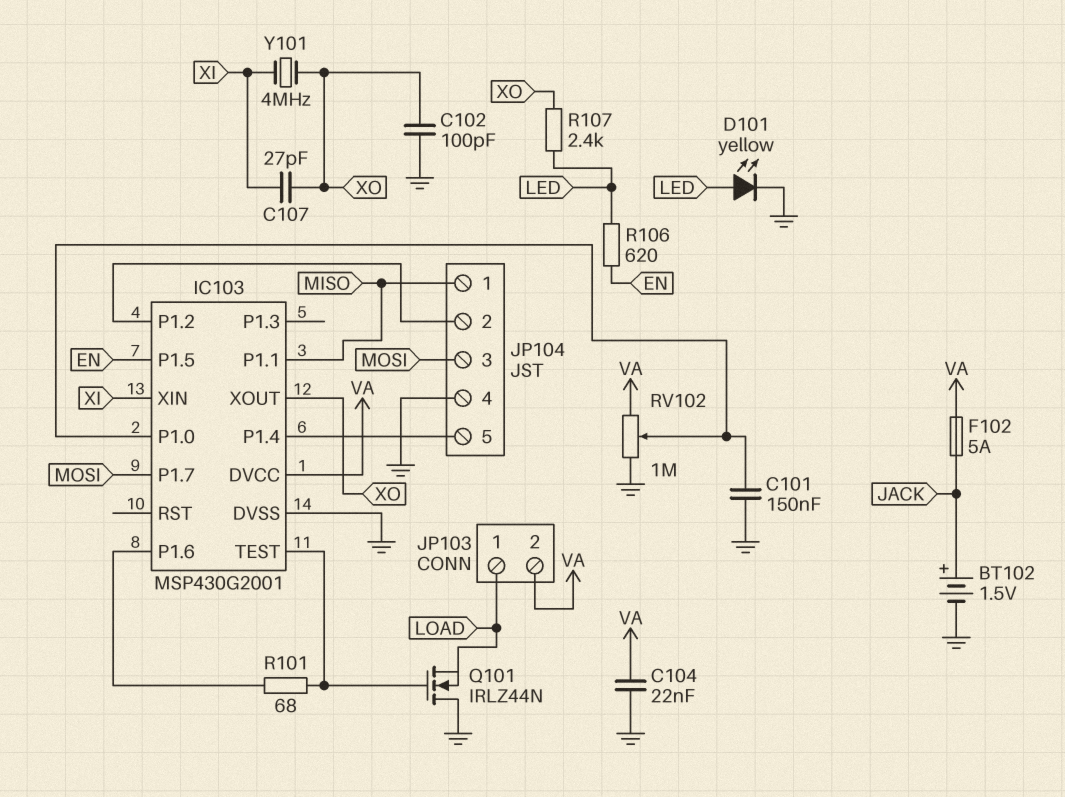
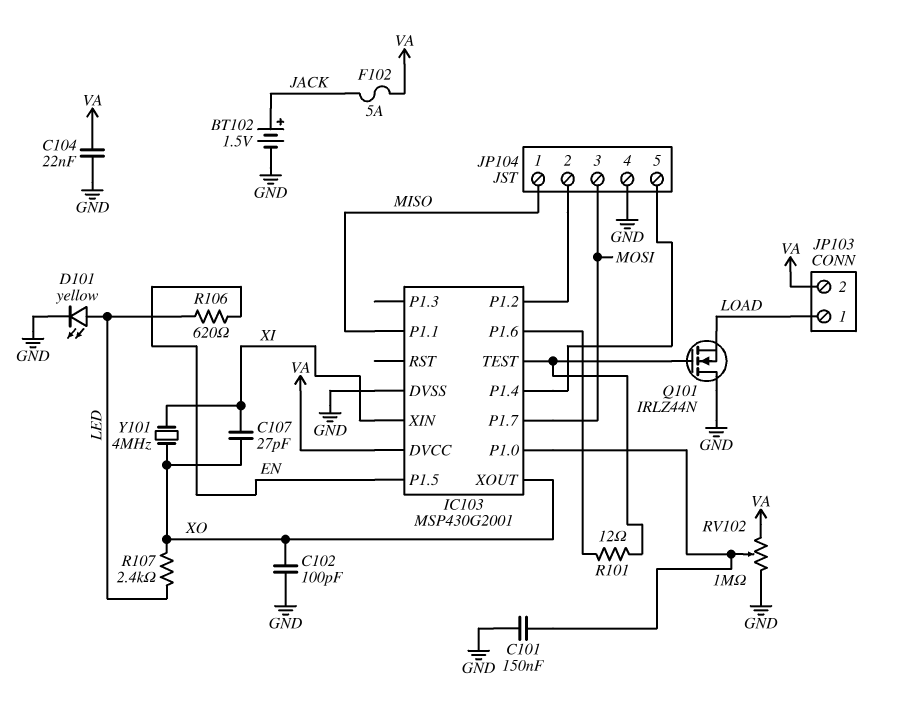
R101: 68 (IC103/P1.6, IC103/TEST) -> 12 (IC103/P1.6, IC103/TEST)

